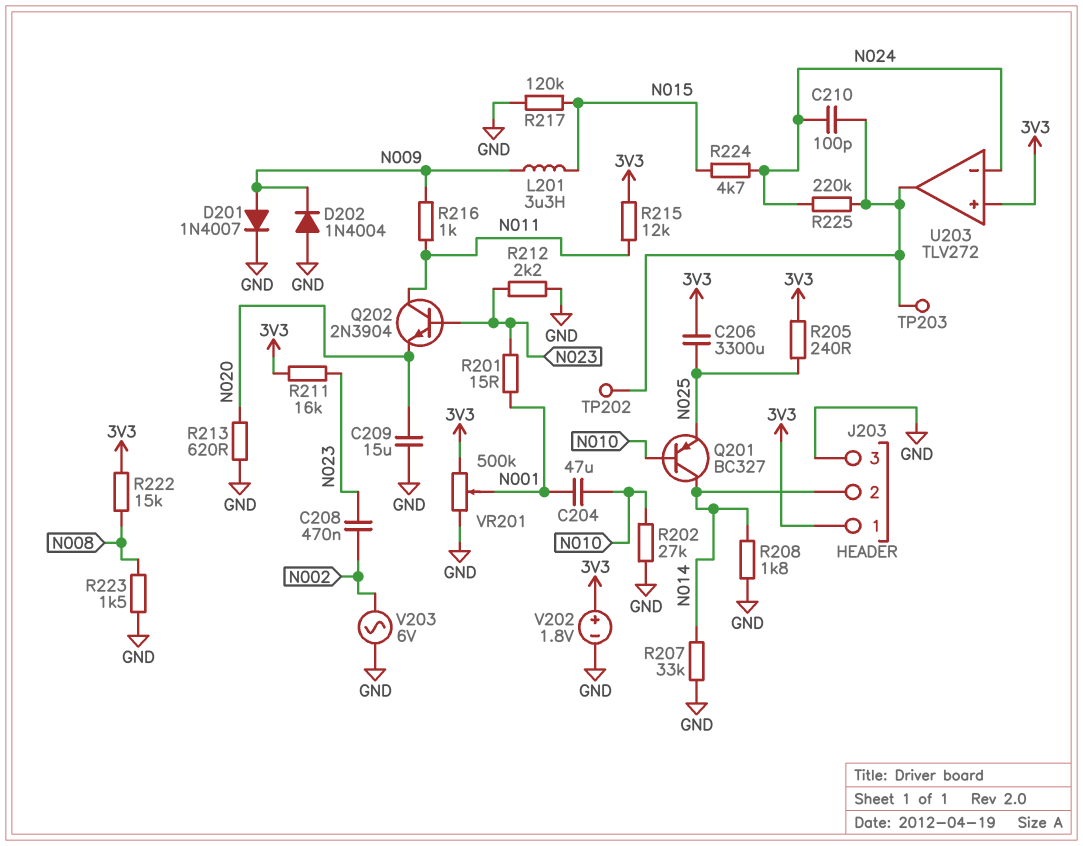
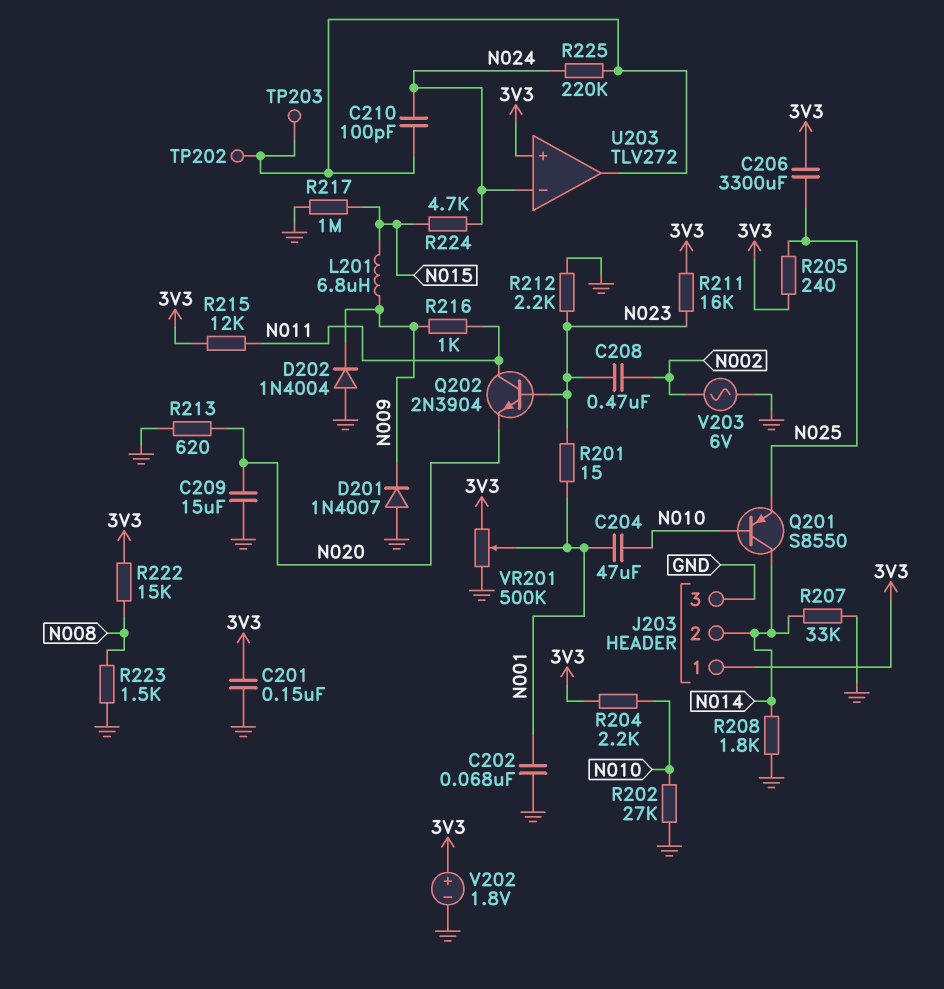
C201: none -> 150nF (3V3, GND)
C202: none -> 68nF (GND, N001)
D201: diode 1N4007 (A N009, K GND) -> diode 1N4007 (A GND, K N009)
L201: 3.3uH (N009, N015) -> 6.8uH (N009, N015)
Q201: PNP BC327 (B N010, C N014, E N025) -> PNP S8550 (B N010, C N014, E N025)
R204: none -> 2.2k (3V3, N010)
R217: 120k (GND, N015) -> 1M (GND, N015)

